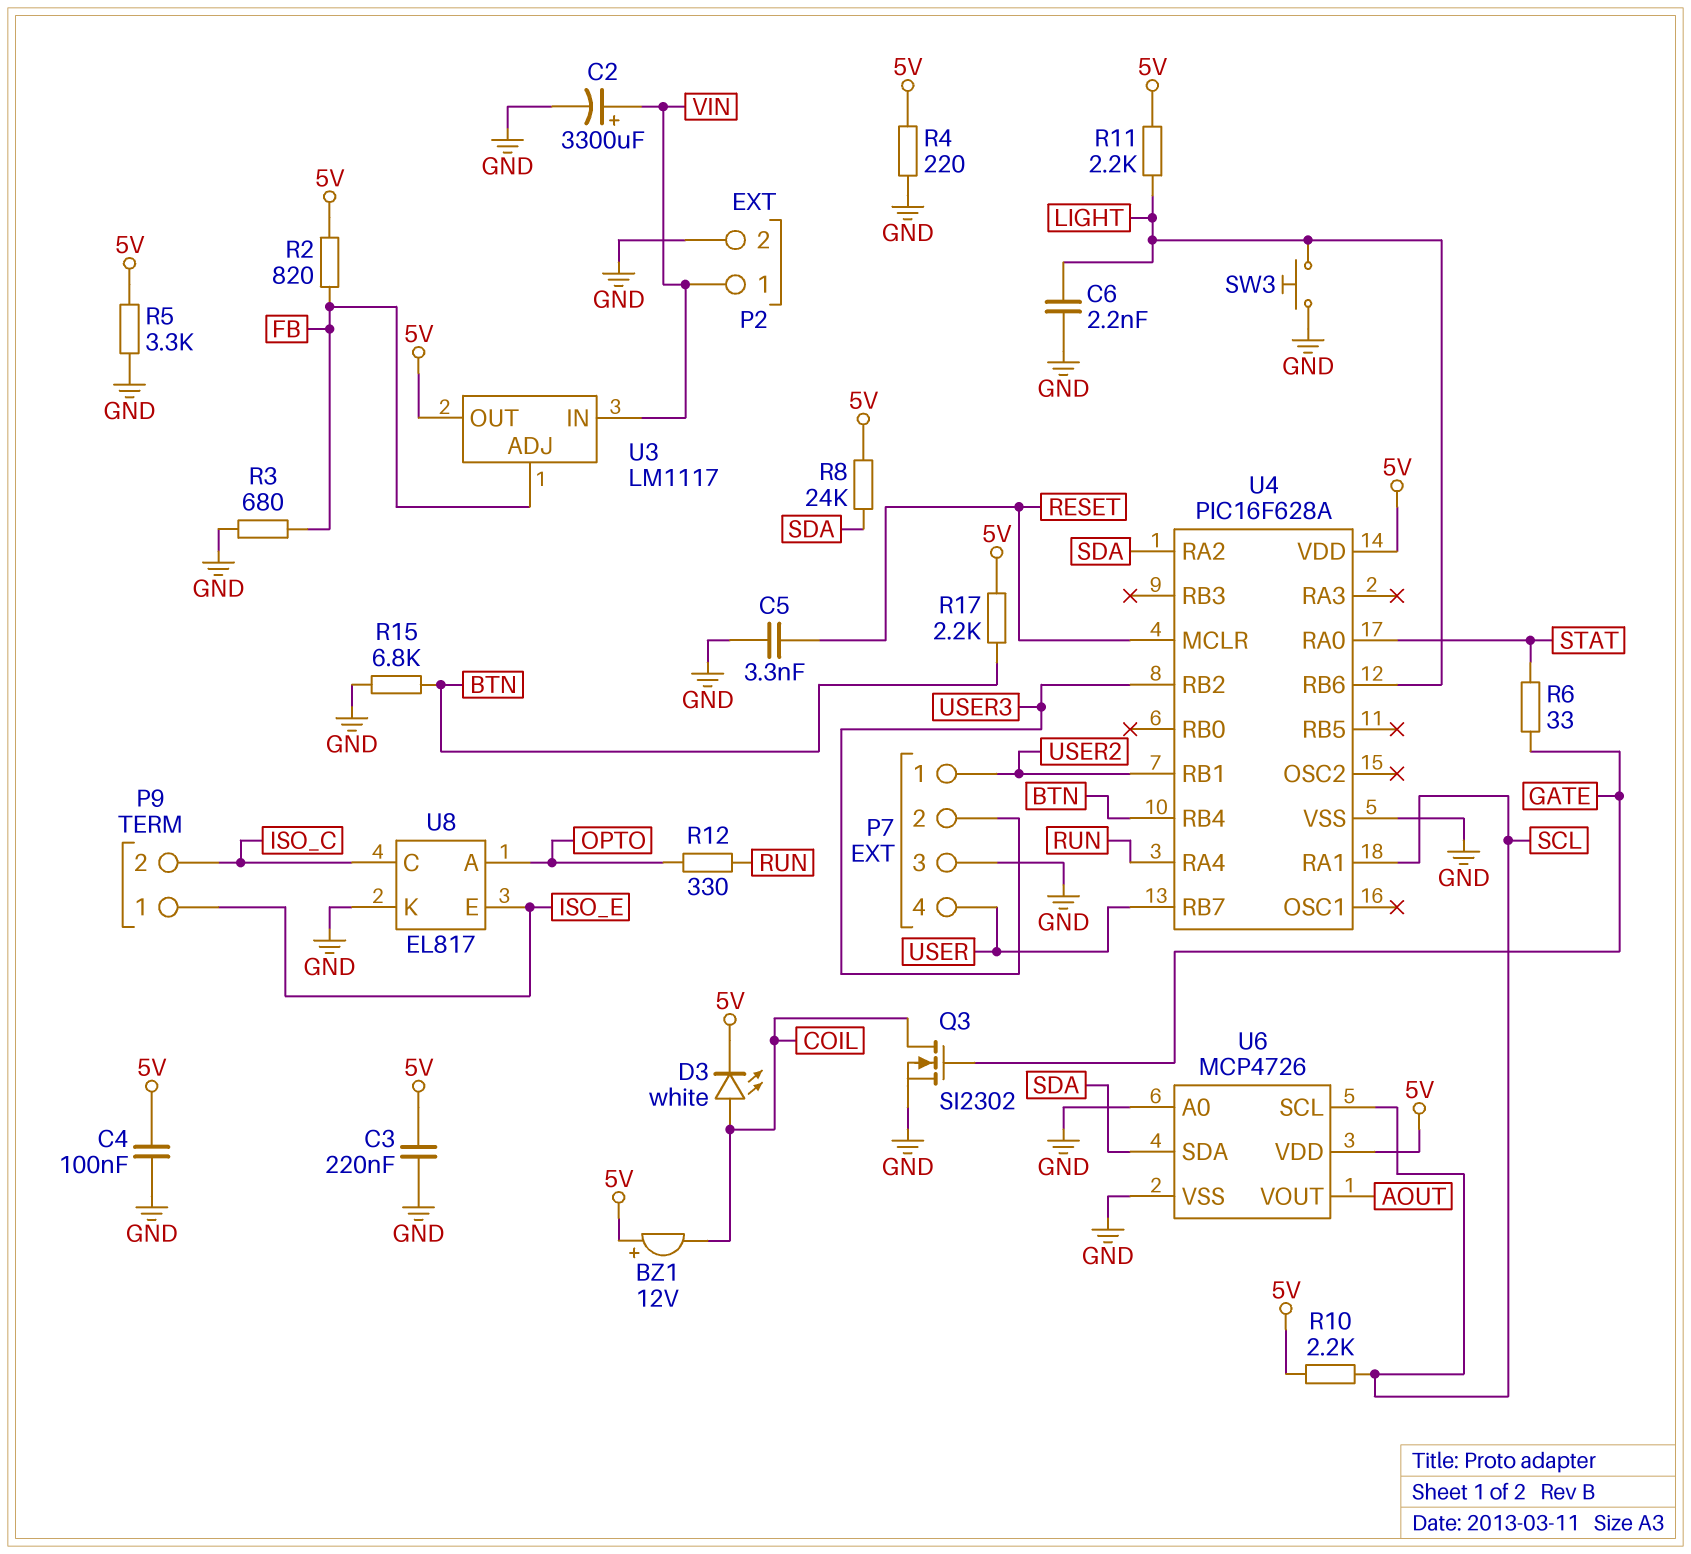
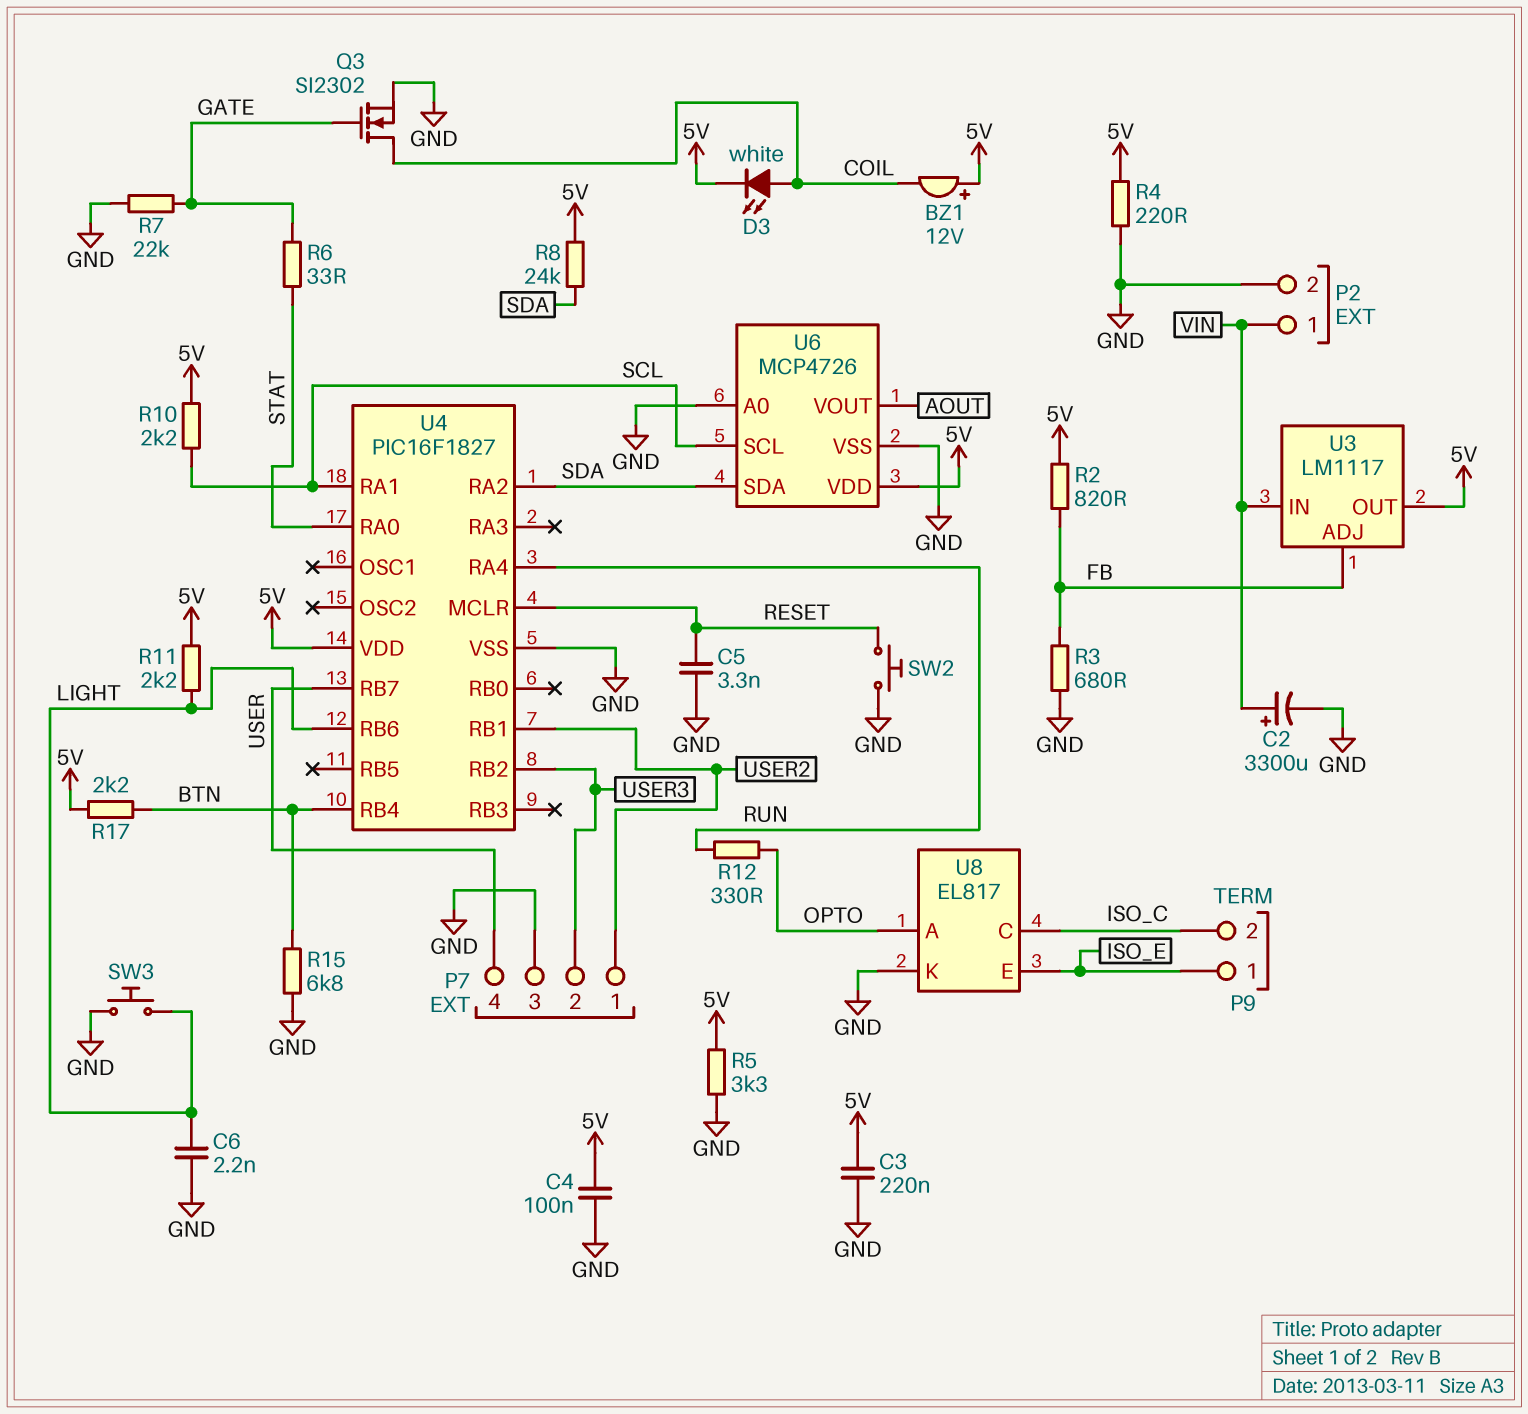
R7: none -> 22k (GATE, GND)
SW2: none -> button (GND, RESET)
U4: PIC16F628A -> PIC16F1827

